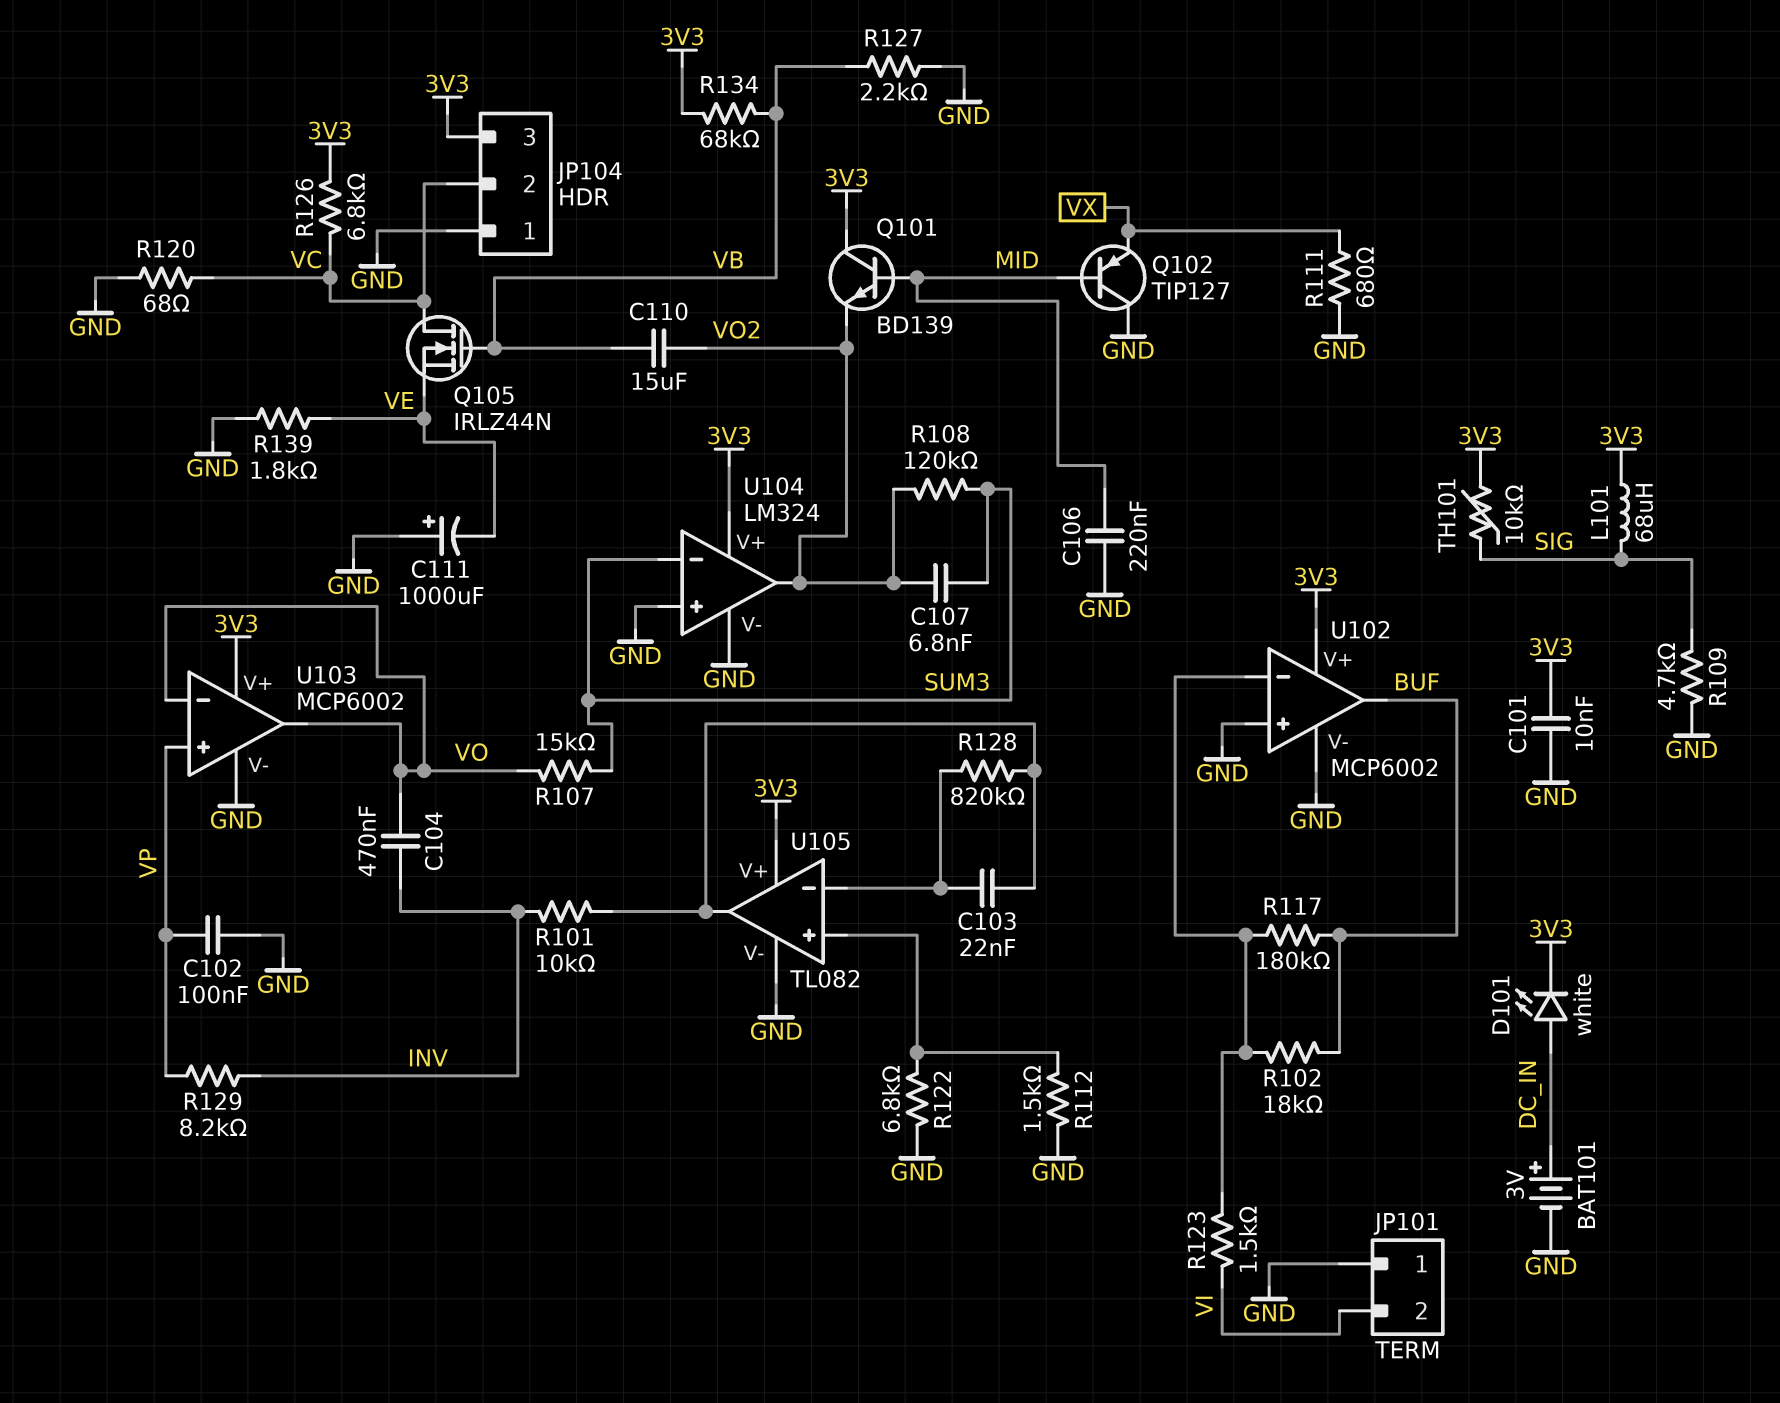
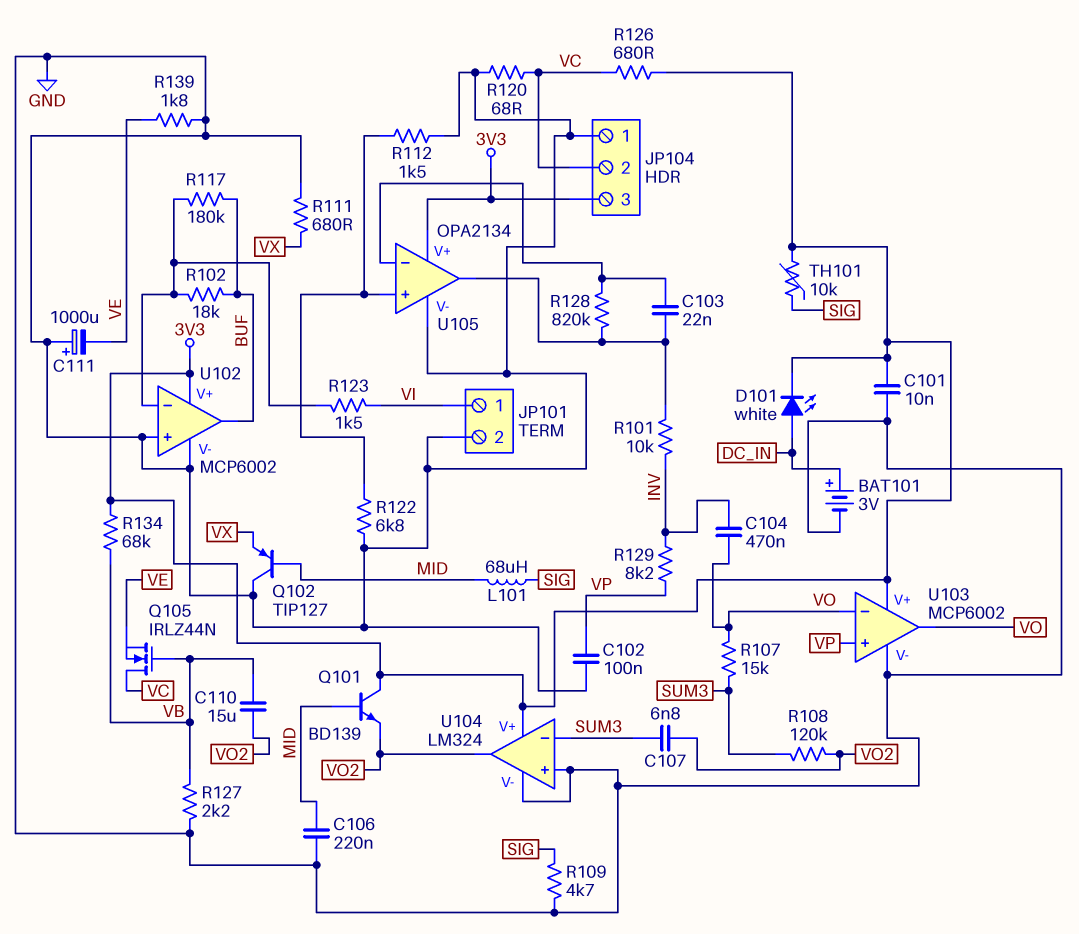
JP101 pin 1: GND -> VI
JP101 pin 2: VI -> GND
L101: 68uH (3V3, SIG) -> 68uH (MID, SIG)
R126: 6.8k (3V3, VC) -> 680 (3V3, VC)
U105: TL082 -> OPA2134

